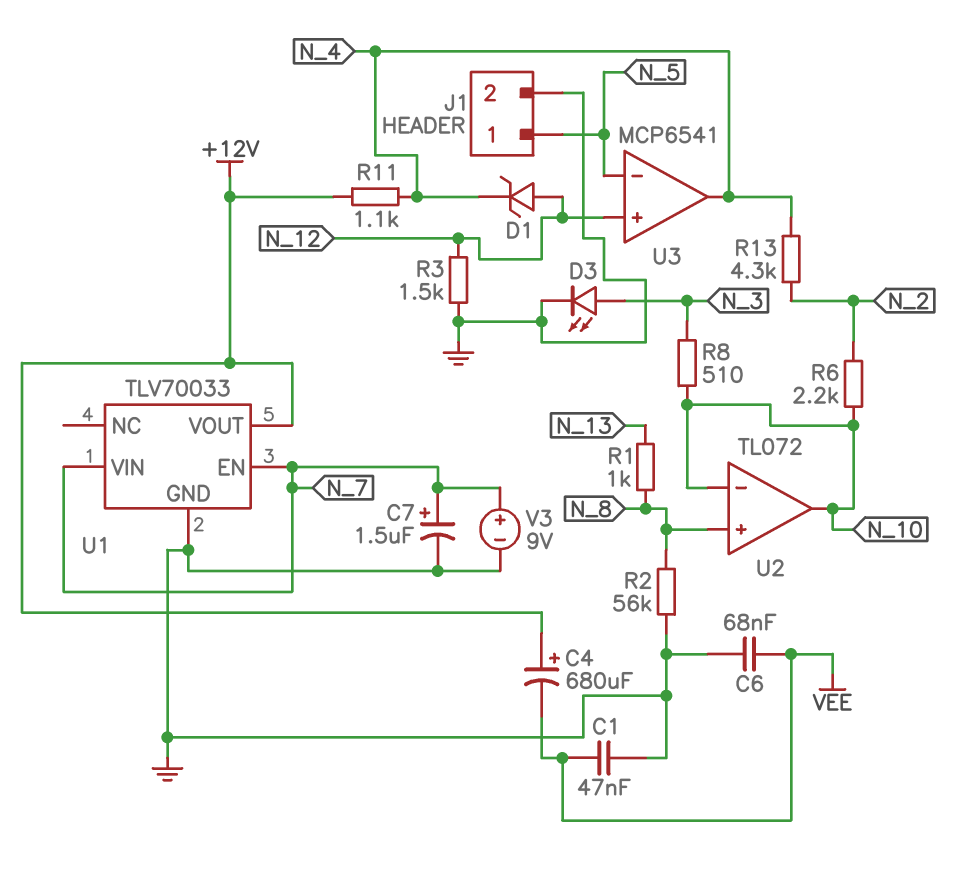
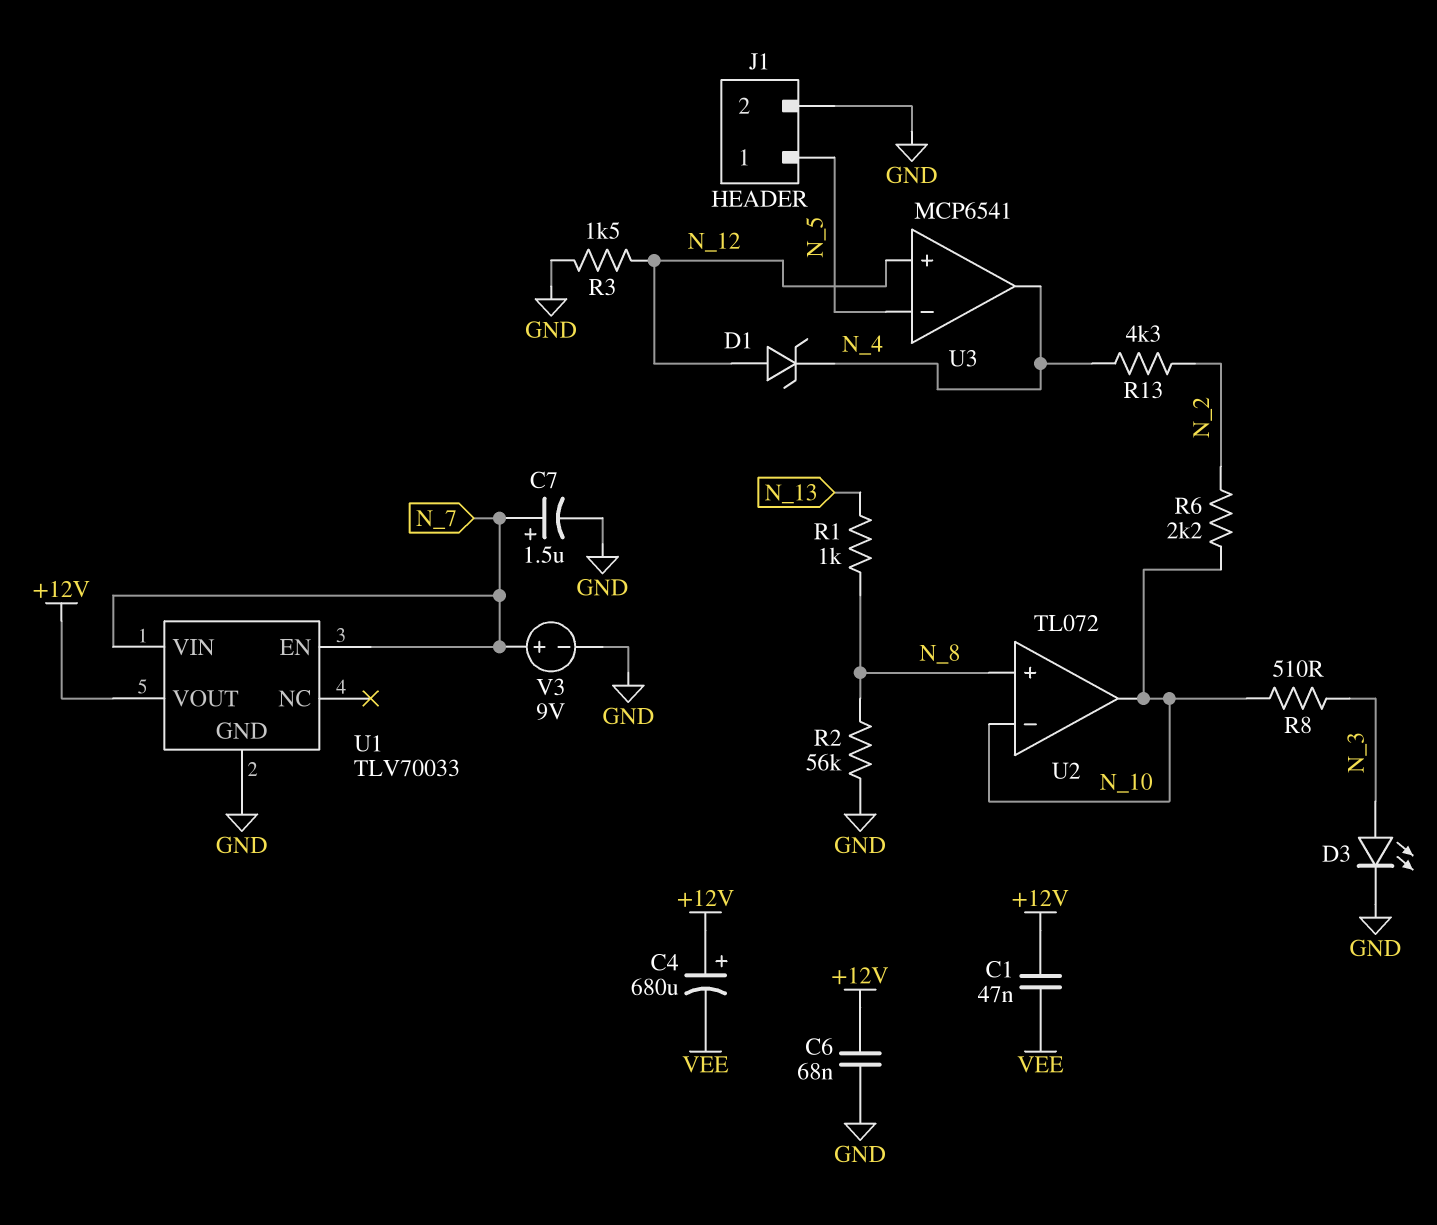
C1: 47nF (GND, VEE) -> 47nF (+12V, VEE)
C6: 68nF (GND, VEE) -> 68nF (+12V, GND)
R11: 1.1k (+12V, N_4) -> none

